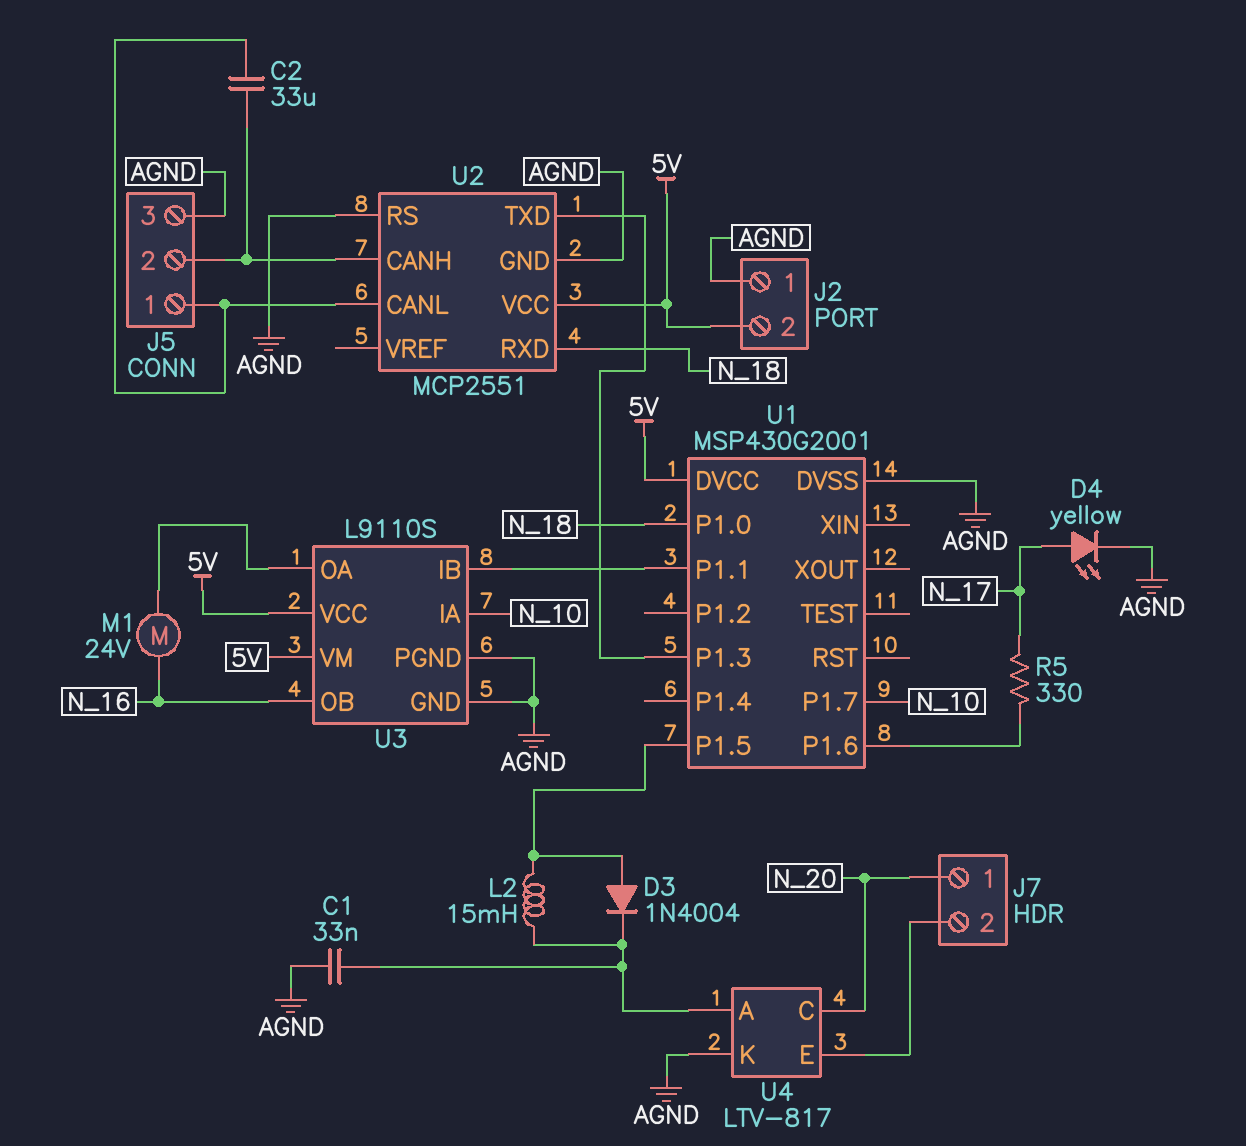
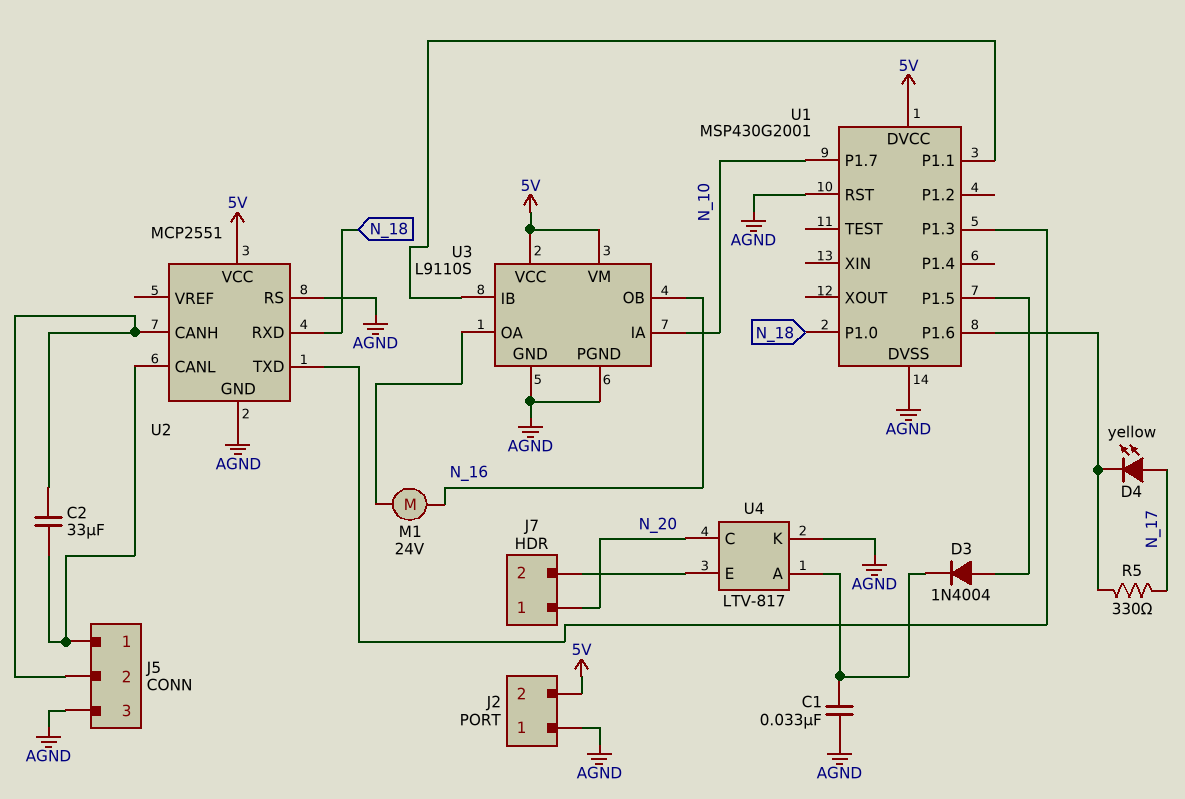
D4: LED yellow (A N_17, K AGND) -> LED yellow (A N_17, K U1/P1.6)
L2: 15mH (U1/P1.5, U4/A) -> none
U1 pin RST: none -> AGND

